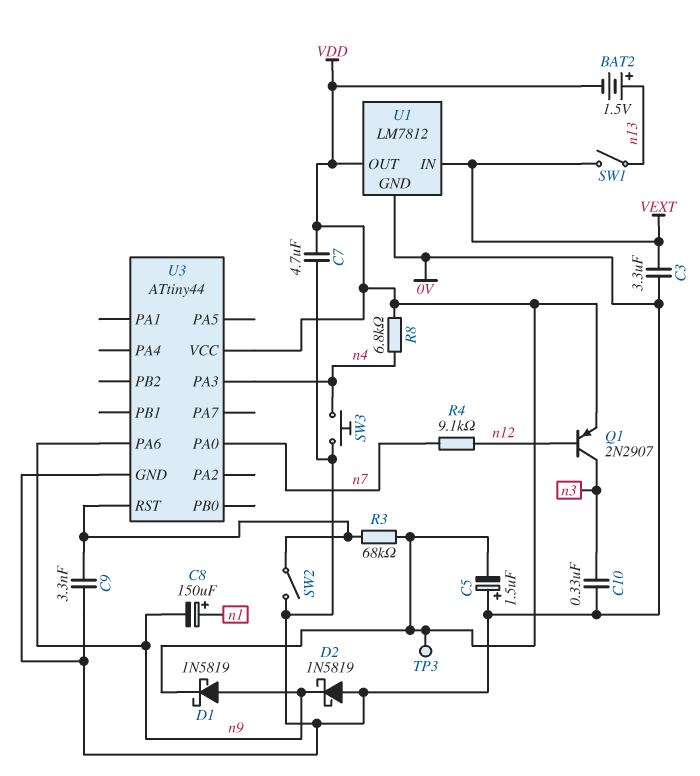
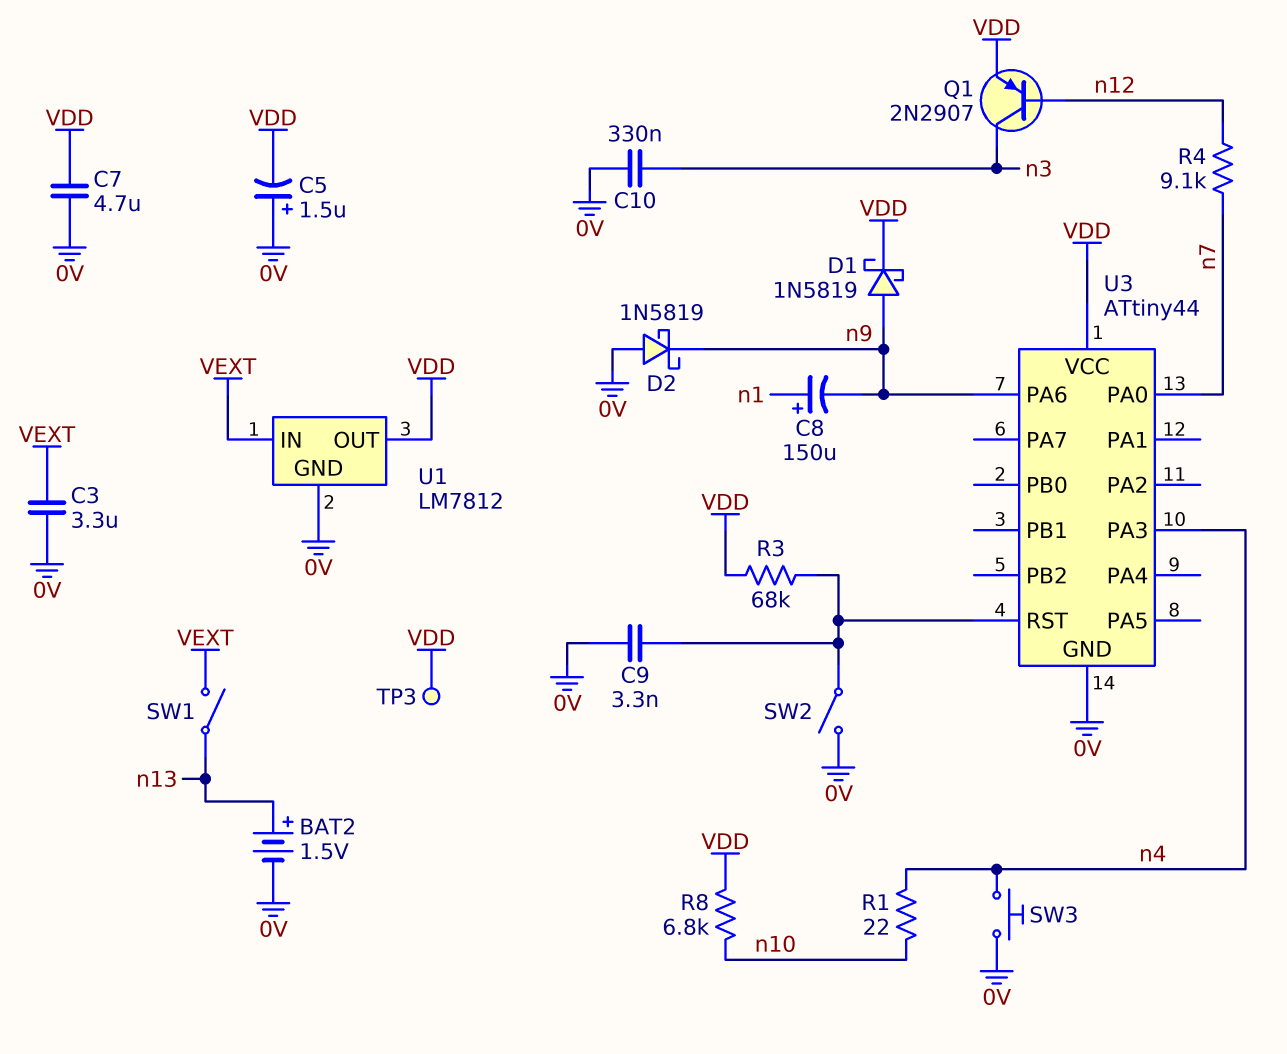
BAT2: 1.5V (plus n13, minus VDD) -> 1.5V (plus n13, minus 0V)
R1: none -> 22 (n4, n10)
R8: 6.8k (VDD, n4) -> 6.8k (VDD, n10)

